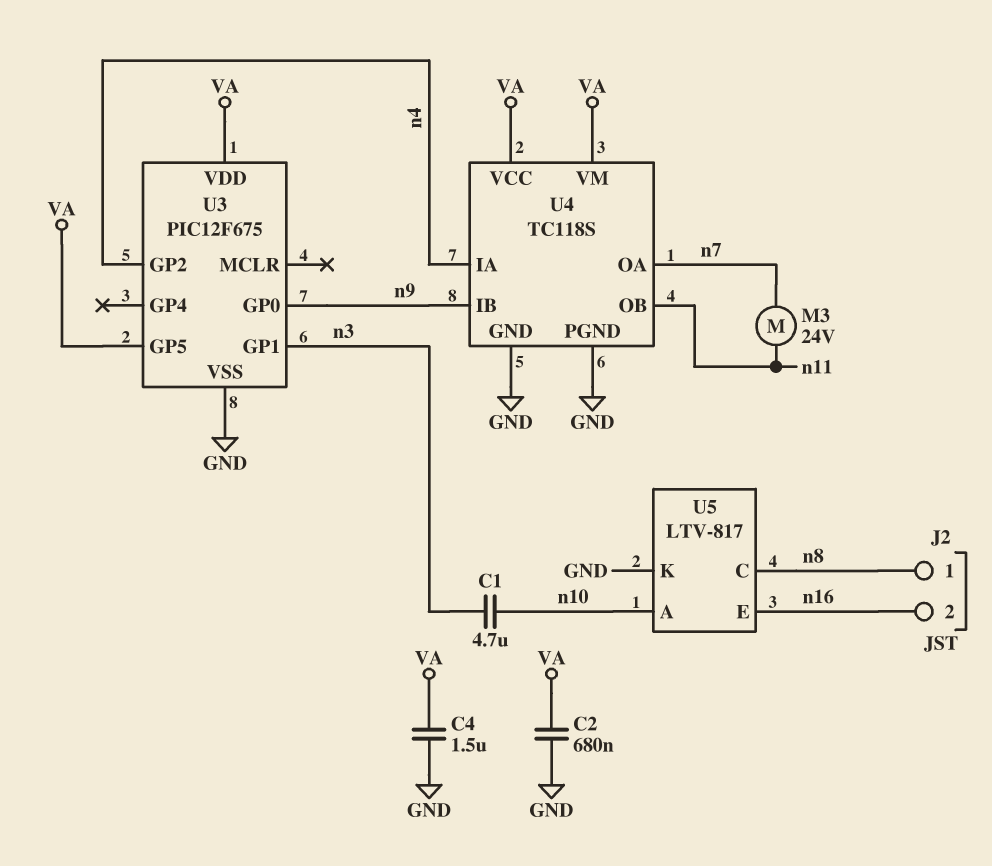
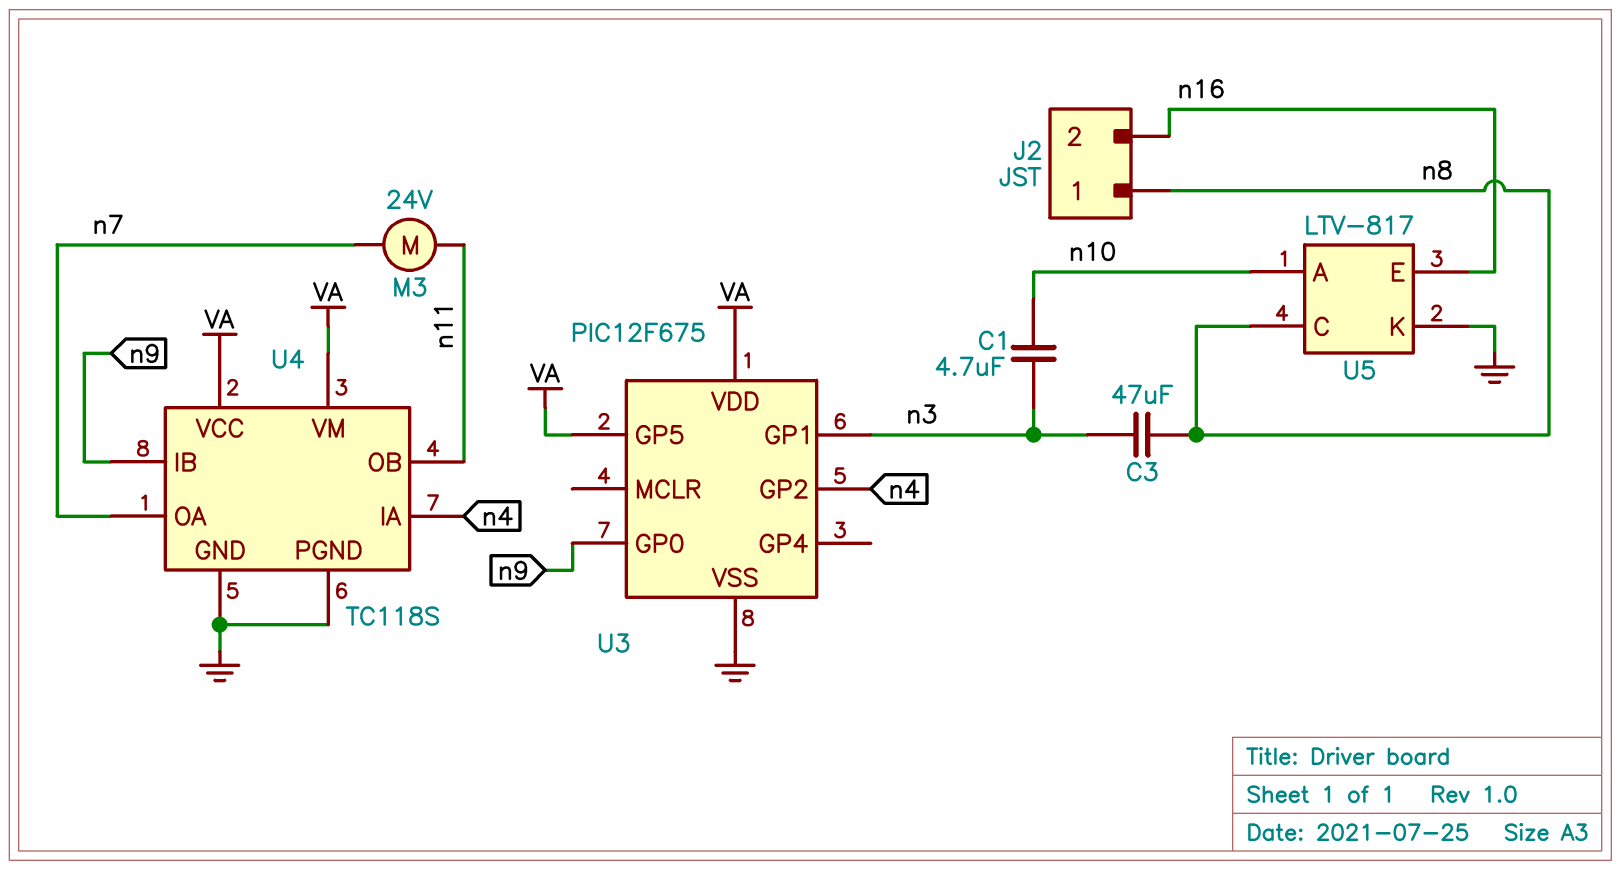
C2: 680nF (GND, VA) -> none
C3: none -> 47uF (n3, n8)
C4: 1.5uF (GND, VA) -> none

